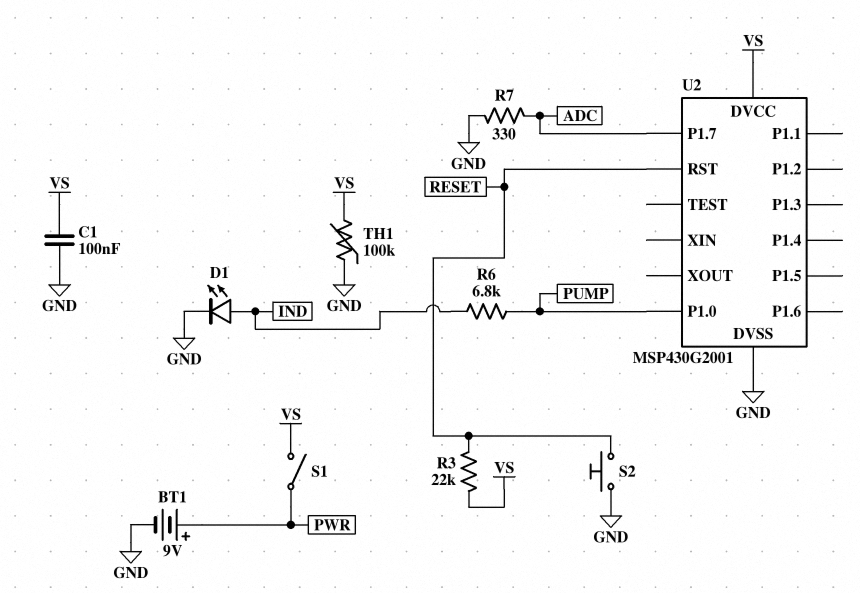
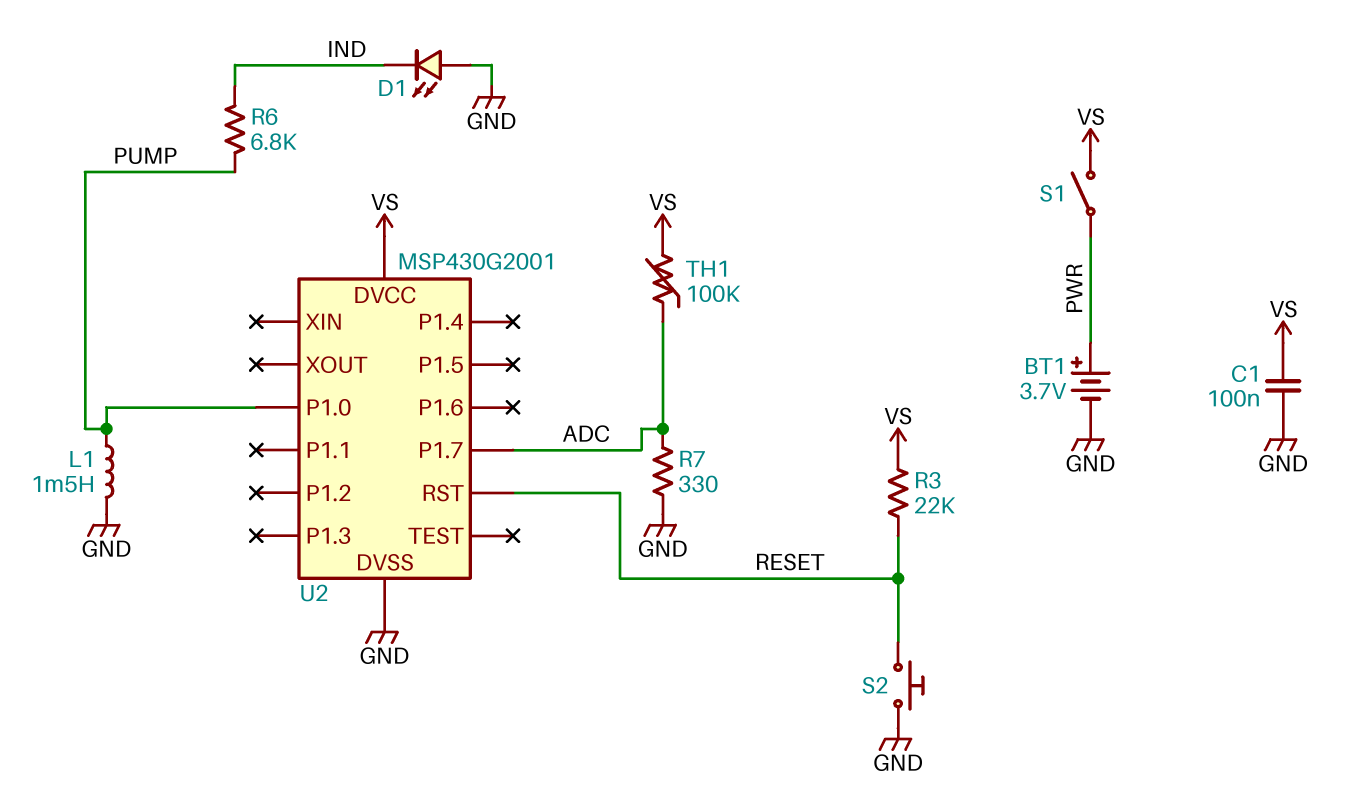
BT1: 9V (plus PWR, minus GND) -> 3.7V (plus PWR, minus GND)
D1: LED (A IND, K GND) -> LED (A GND, K IND)
L1: none -> 1.5mH (GND, PUMP)
TH1: 100k (GND, VS) -> 100k (ADC, VS)

